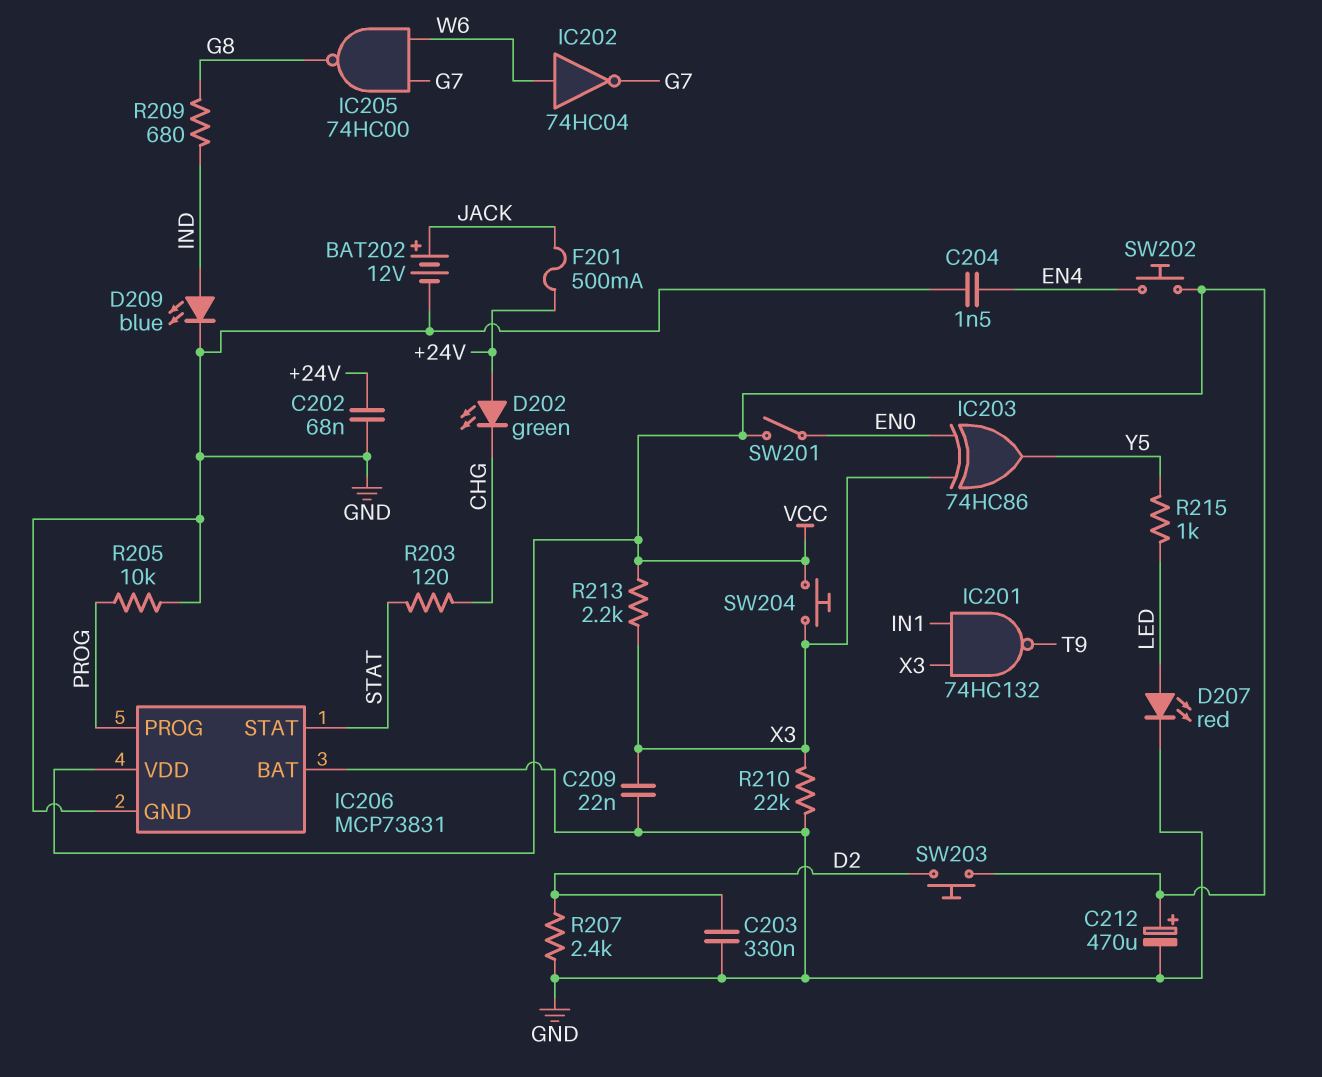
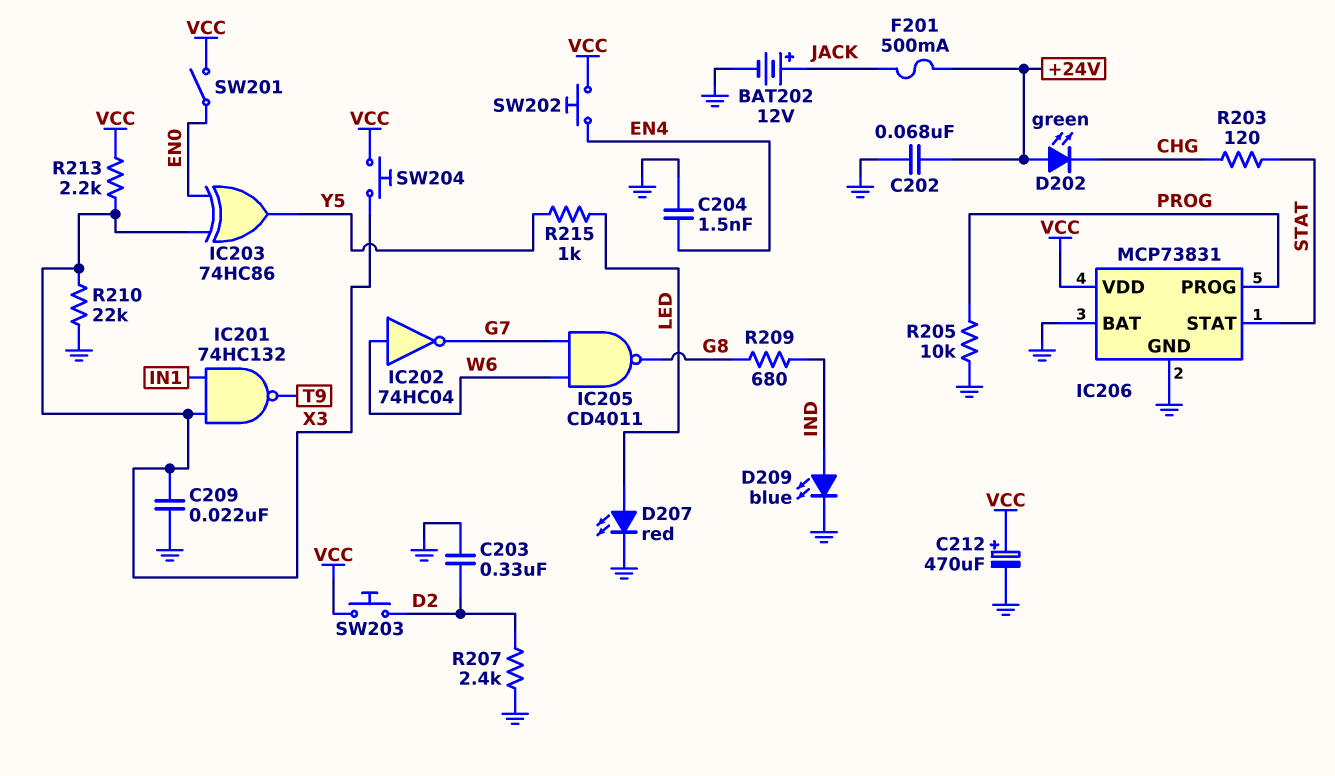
IC205: NAND 74HC00 (in G7, in W6, out G8) -> NAND CD4011 (in G7, in W6, out G8)

